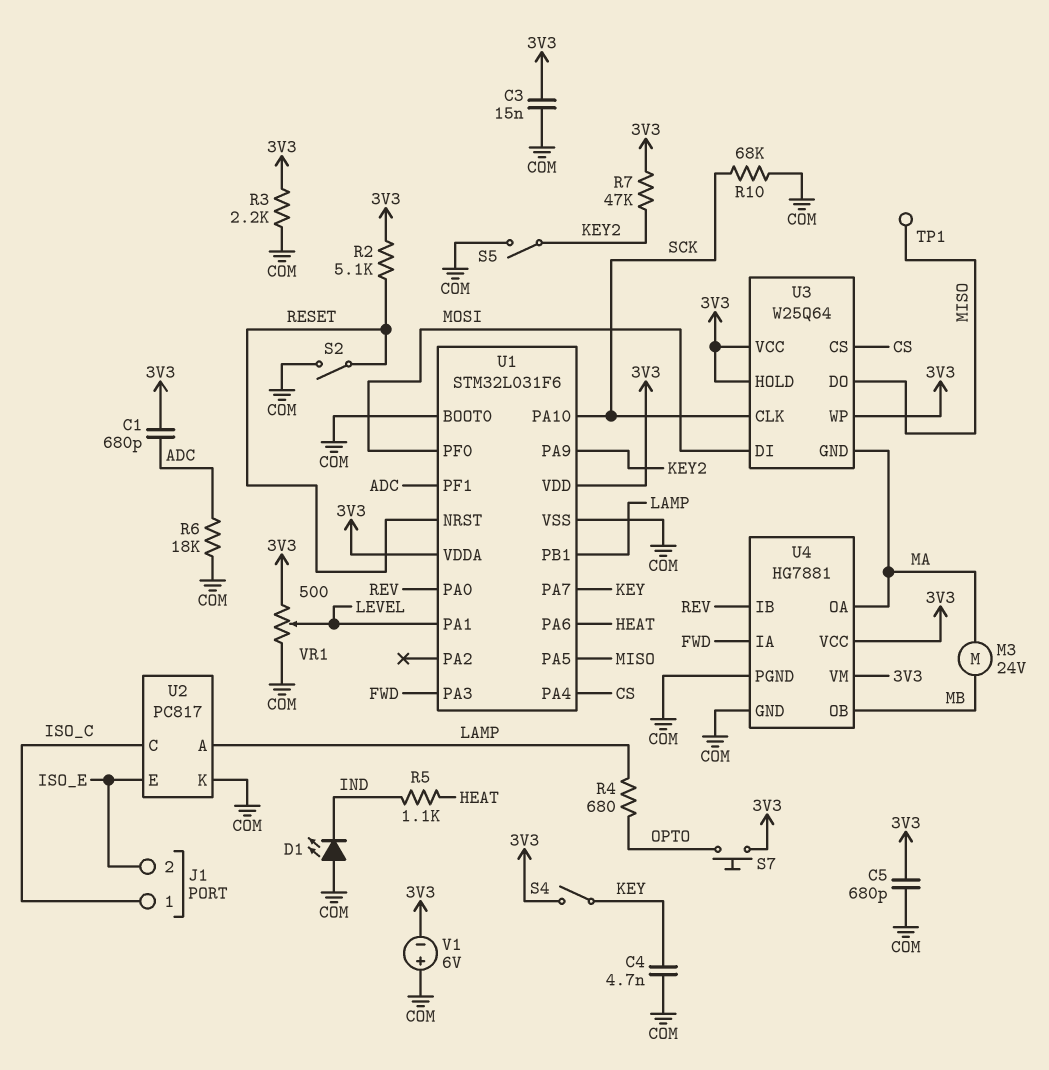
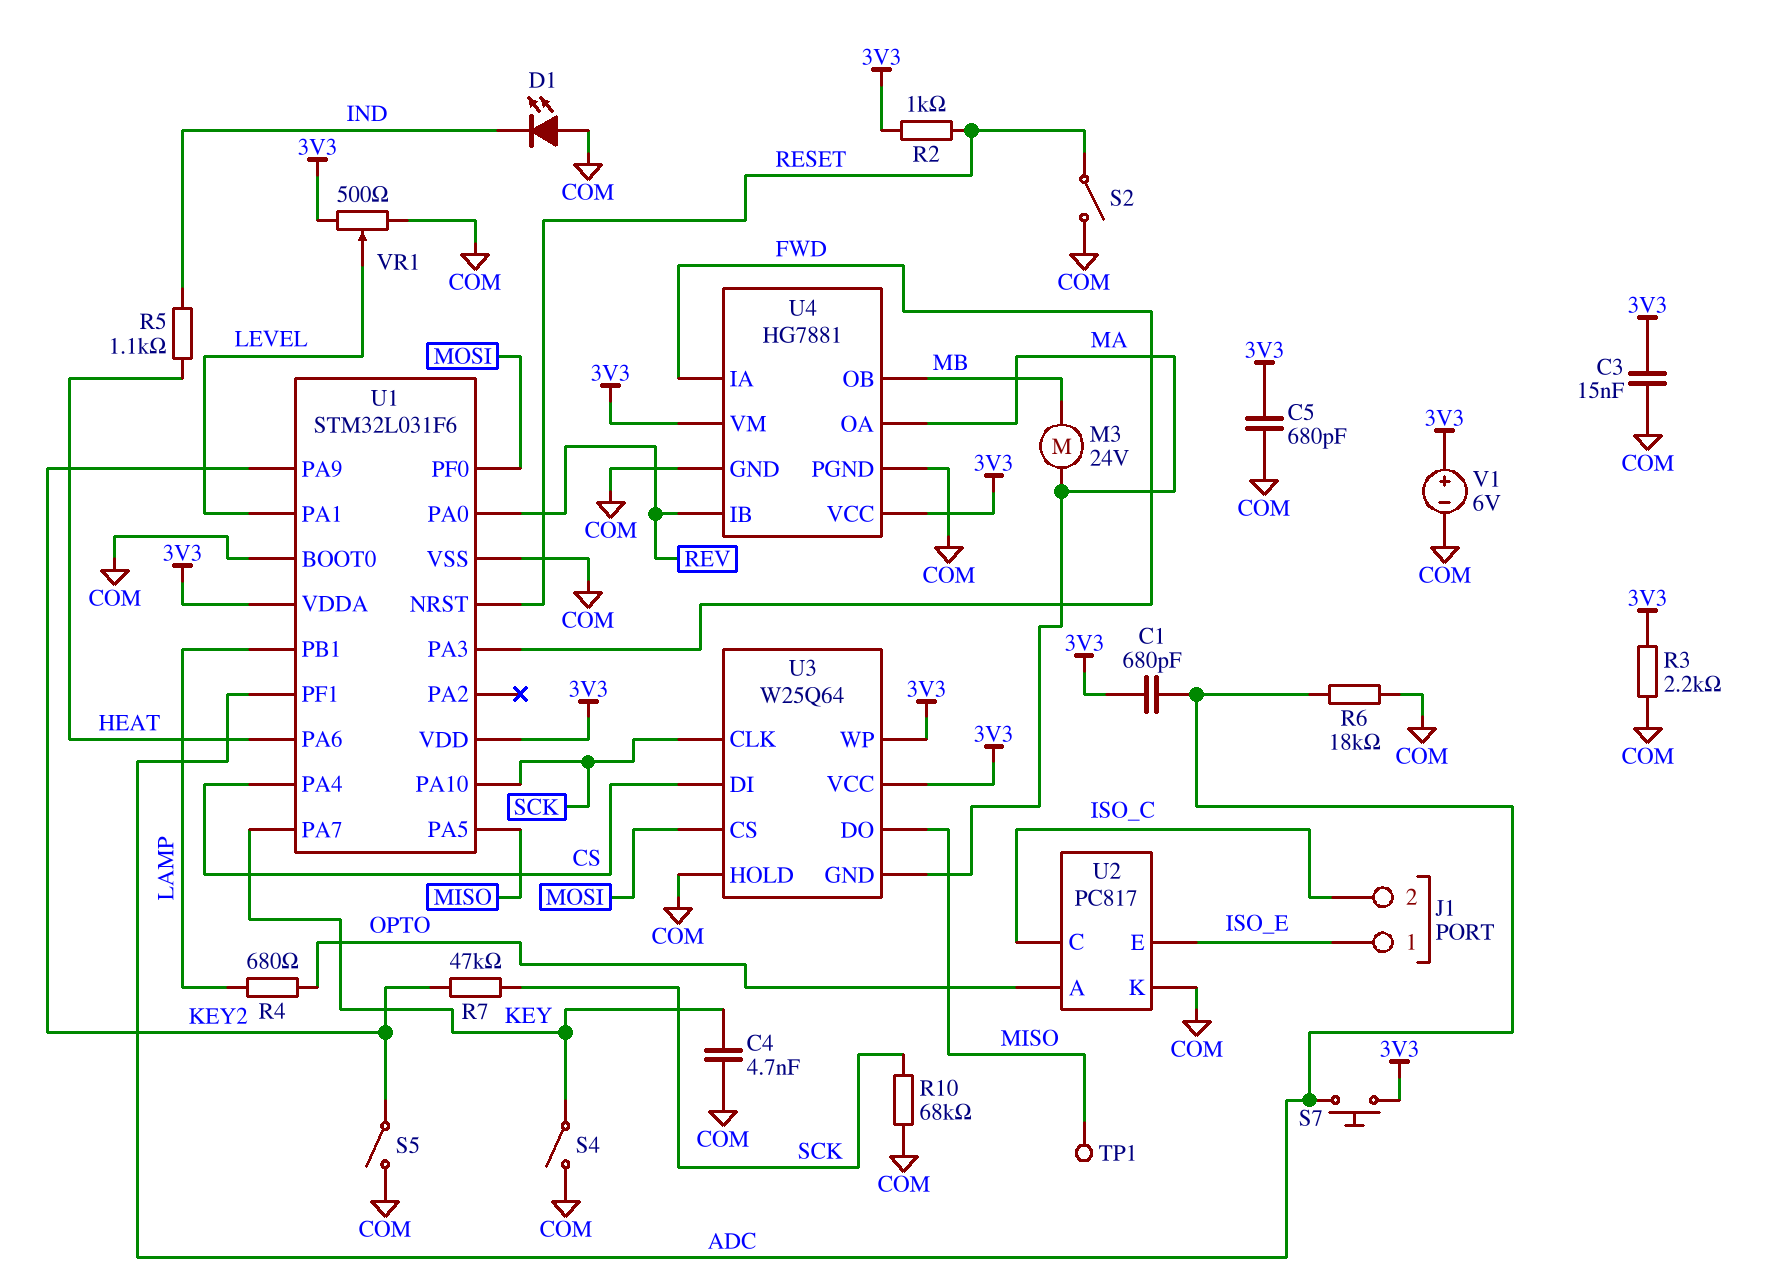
J1 pin 1: ISO_C -> ISO_E
J1 pin 2: ISO_E -> ISO_C
R2: 5.1k (3V3, RESET) -> 1k (3V3, RESET)
R7: 47k (3V3, KEY2) -> 47k (KEY2, SCK)
S4: switch (3V3, KEY) -> switch (COM, KEY)
S7: button (3V3, OPTO) -> button (3V3, ADC)
U2 pin A: LAMP -> OPTO
U3 pin CS: CS -> MOSI
U3 pin DI: MOSI -> CS
U3 pin HOLD: 3V3 -> COM
V1: 6V (plus COM, minus 3V3) -> 6V (plus 3V3, minus COM)

